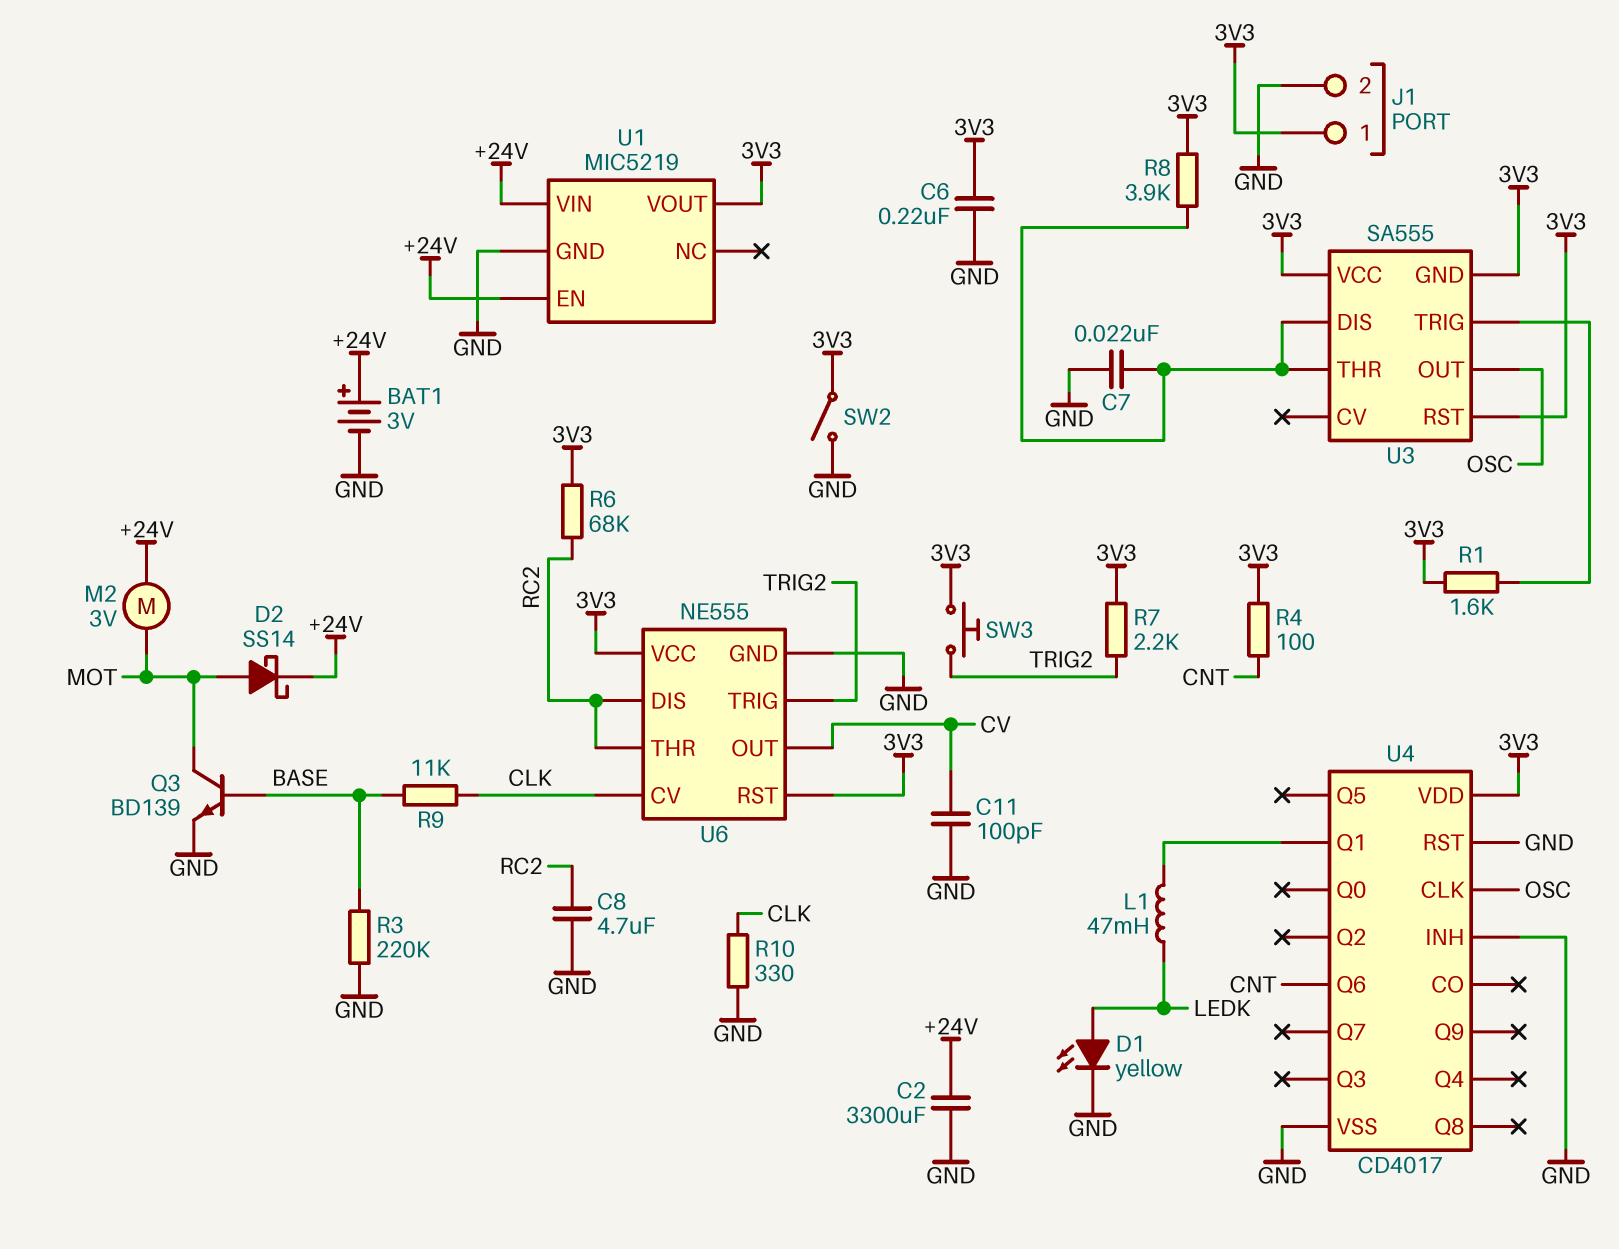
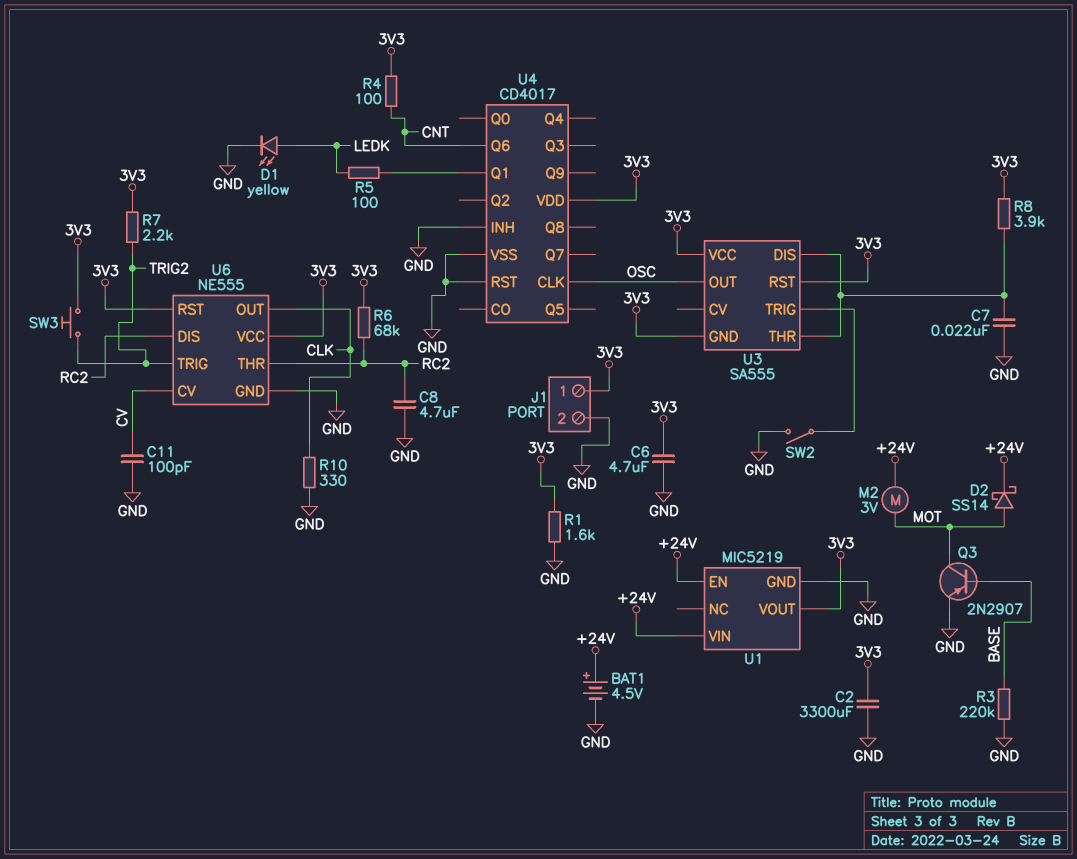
BAT1: 3V (plus +24V, minus GND) -> 4.5V (plus +24V, minus GND)
C2: 3300uF (+24V, GND) -> 3300uF (3V3, GND)
C6: 220nF (3V3, GND) -> 4.7uF (3V3, GND)
L1: 47mH (LEDK, U4/Q1) -> none
Q3: NPN BD139 (B BASE, C MOT, E GND) -> PNP 2N2907 (B BASE, C MOT, E GND)
R1: 1.6k (3V3, U3/TRIG) -> 1.6k (3V3, GND)
R5: none -> 100 (LEDK, U4/Q1)
R9: 11k (BASE, CLK) -> none
SW2: switch (3V3, GND) -> switch (GND, U3/TRIG)
U6 pin CV: CLK -> CV
U6 pin OUT: CV -> CLK

